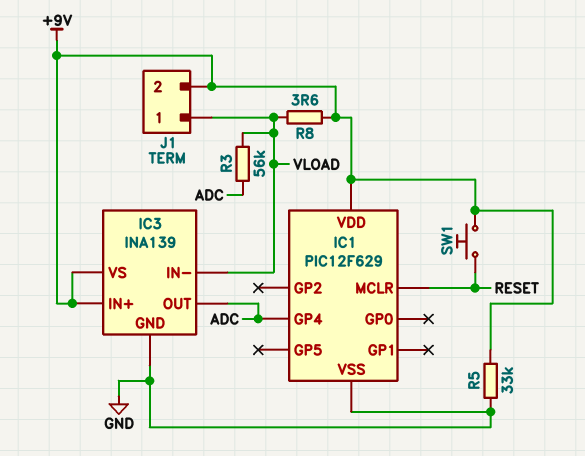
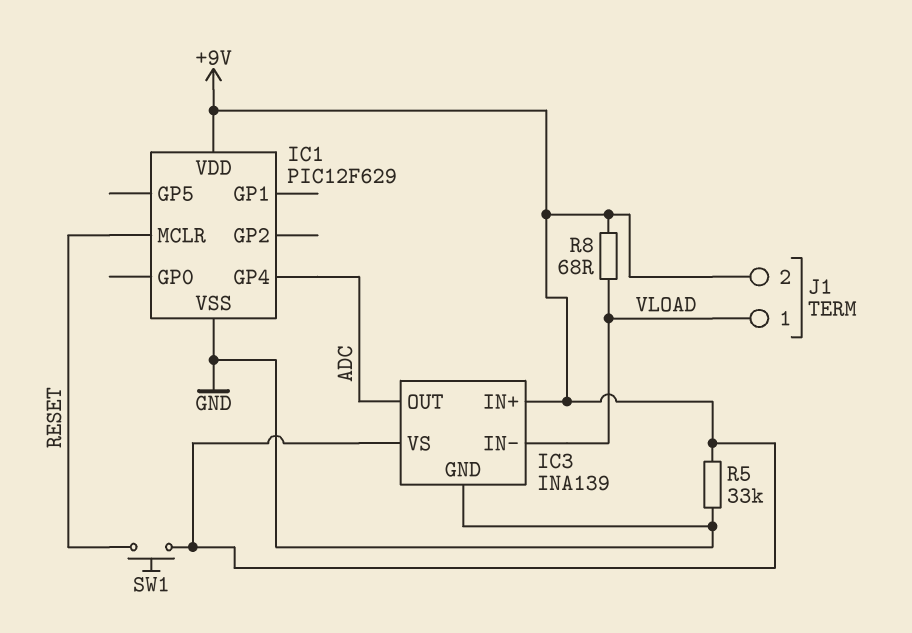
R3: 56k (ADC, VLOAD) -> none
R8: 3.6 (+9V, VLOAD) -> 68 (+9V, VLOAD)

